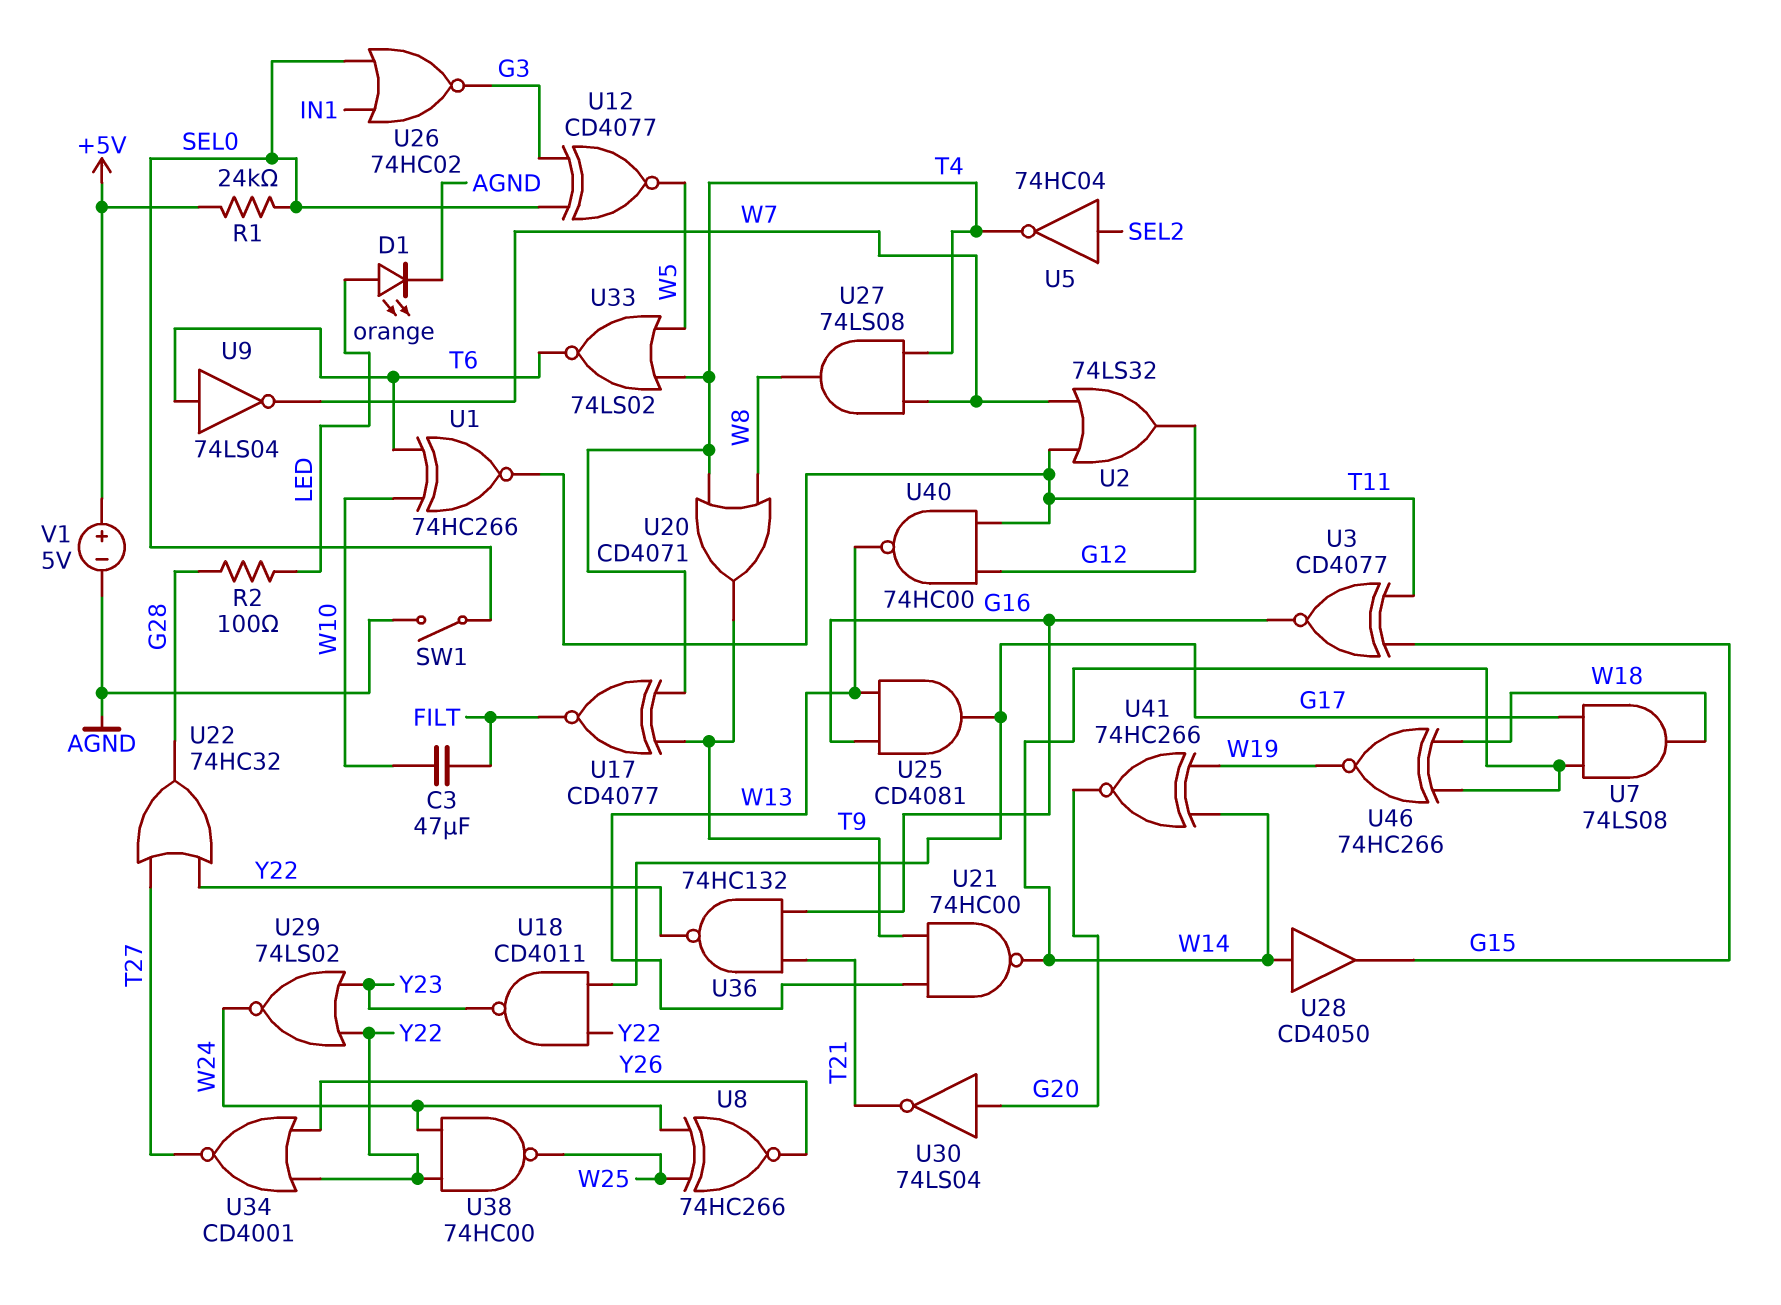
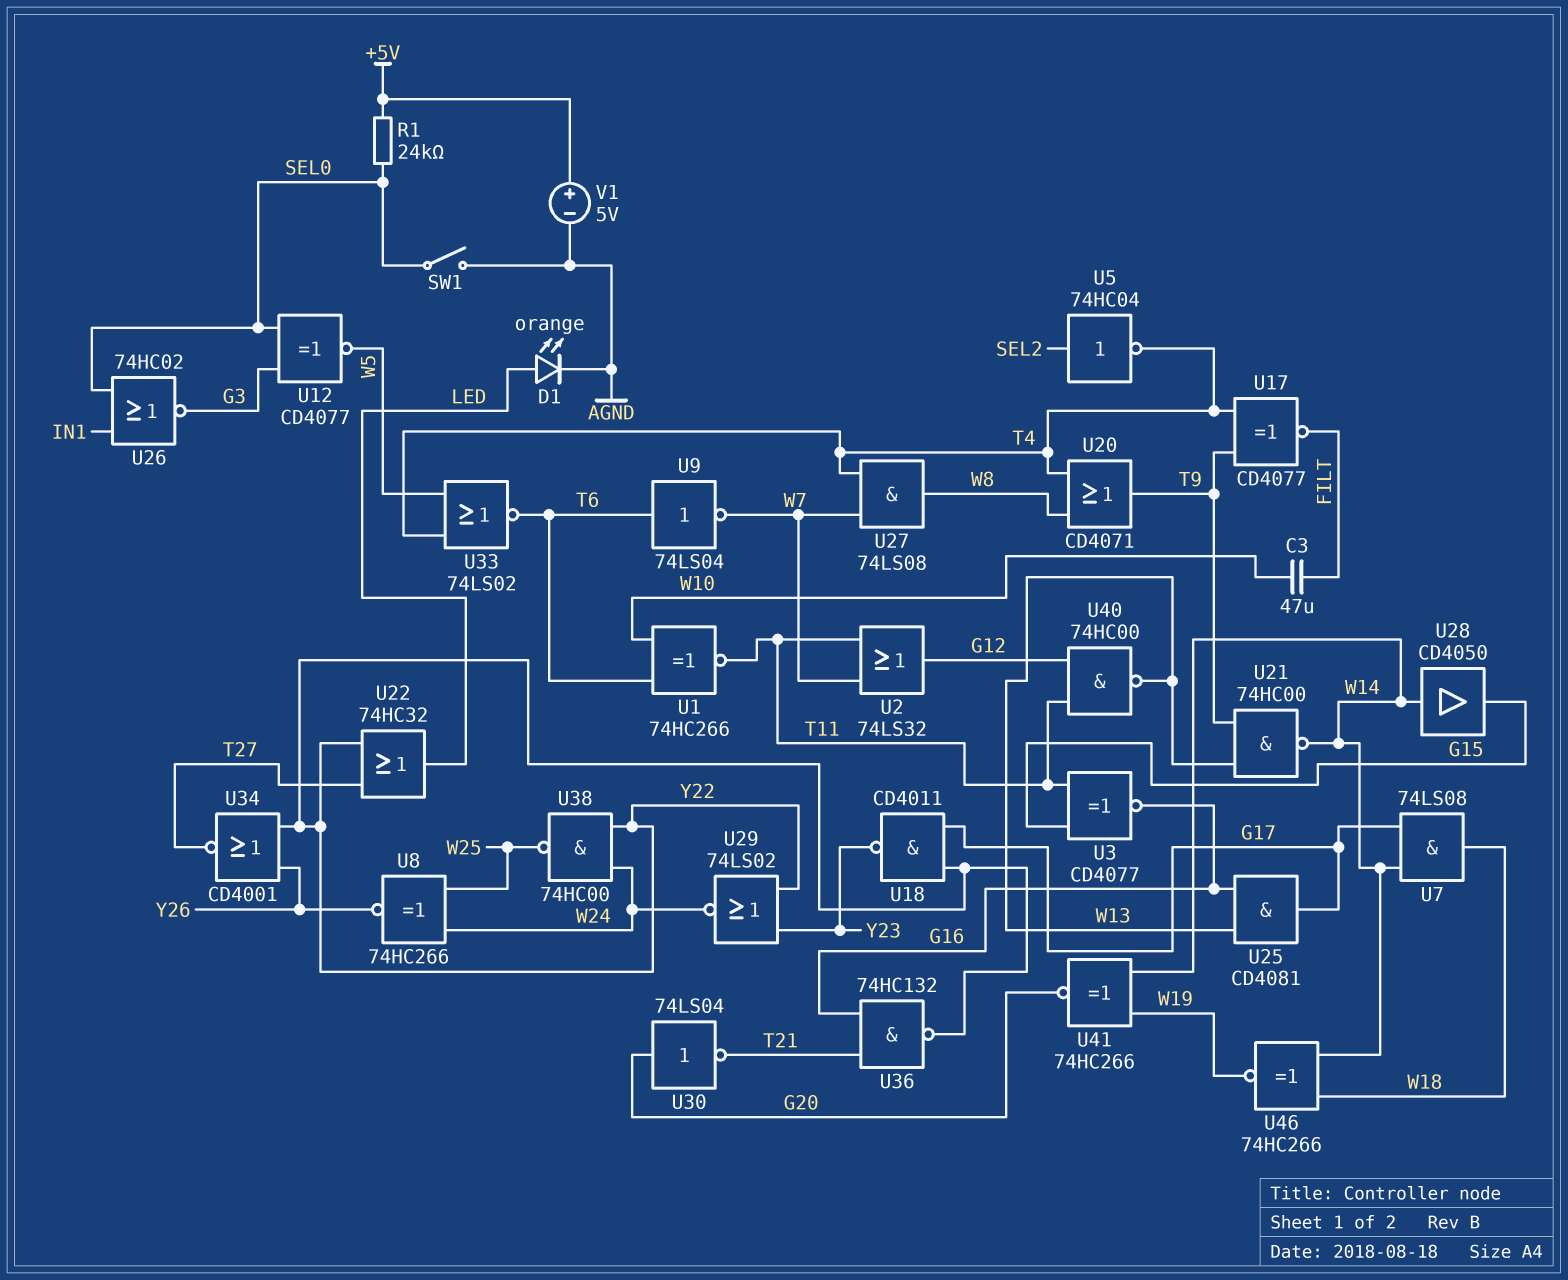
R2: 100 (G28, LED) -> none
U22: OR 74HC32 (in T27, in Y22, out G28) -> OR 74HC32 (in T27, in Y22, out LED)

